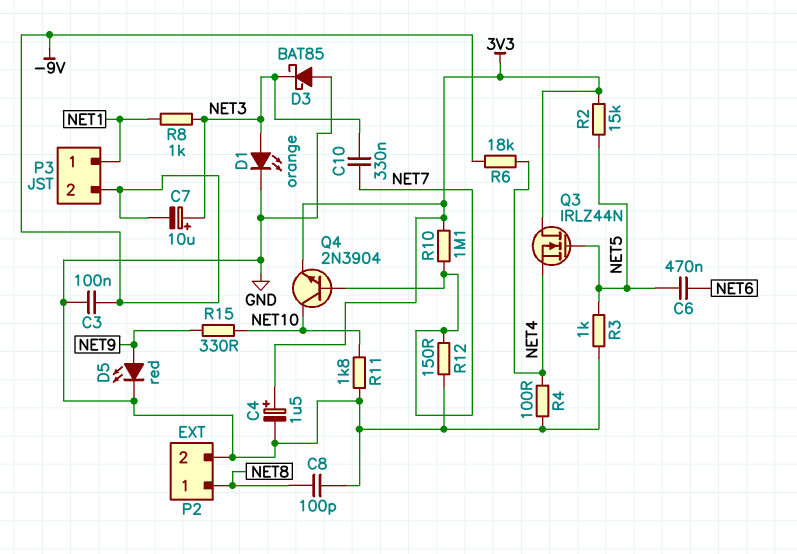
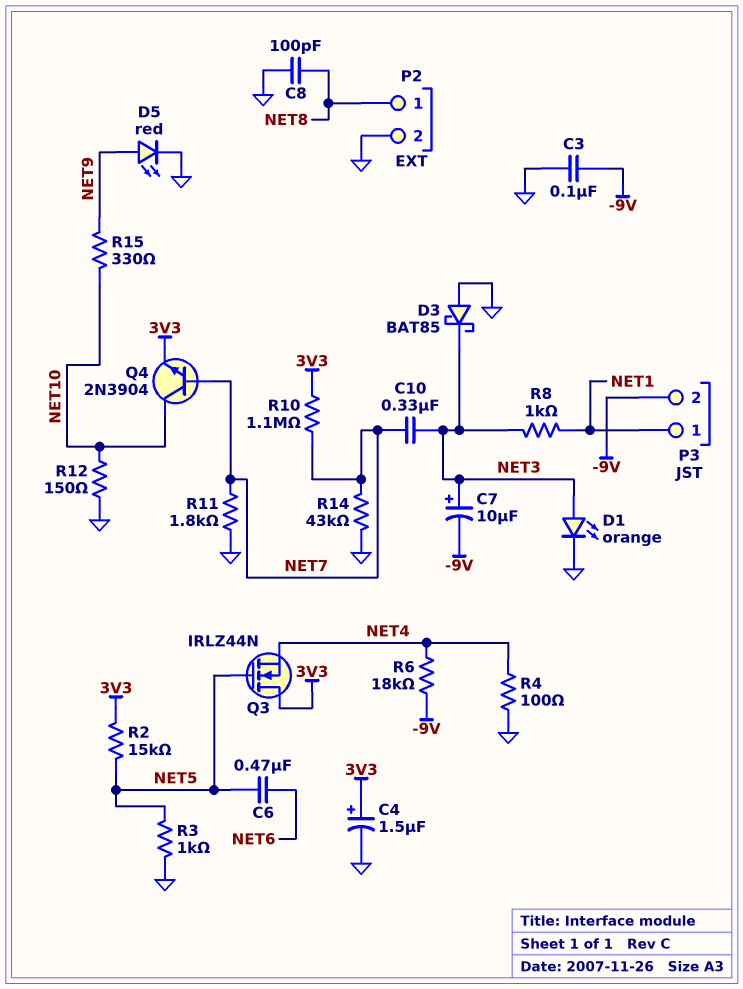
R11: 1.8k (GND, NET10) -> 1.8k (GND, NET7)
R12: 150 (GND, NET7) -> 150 (GND, NET10)
R14: none -> 43k (GND, NET7)

